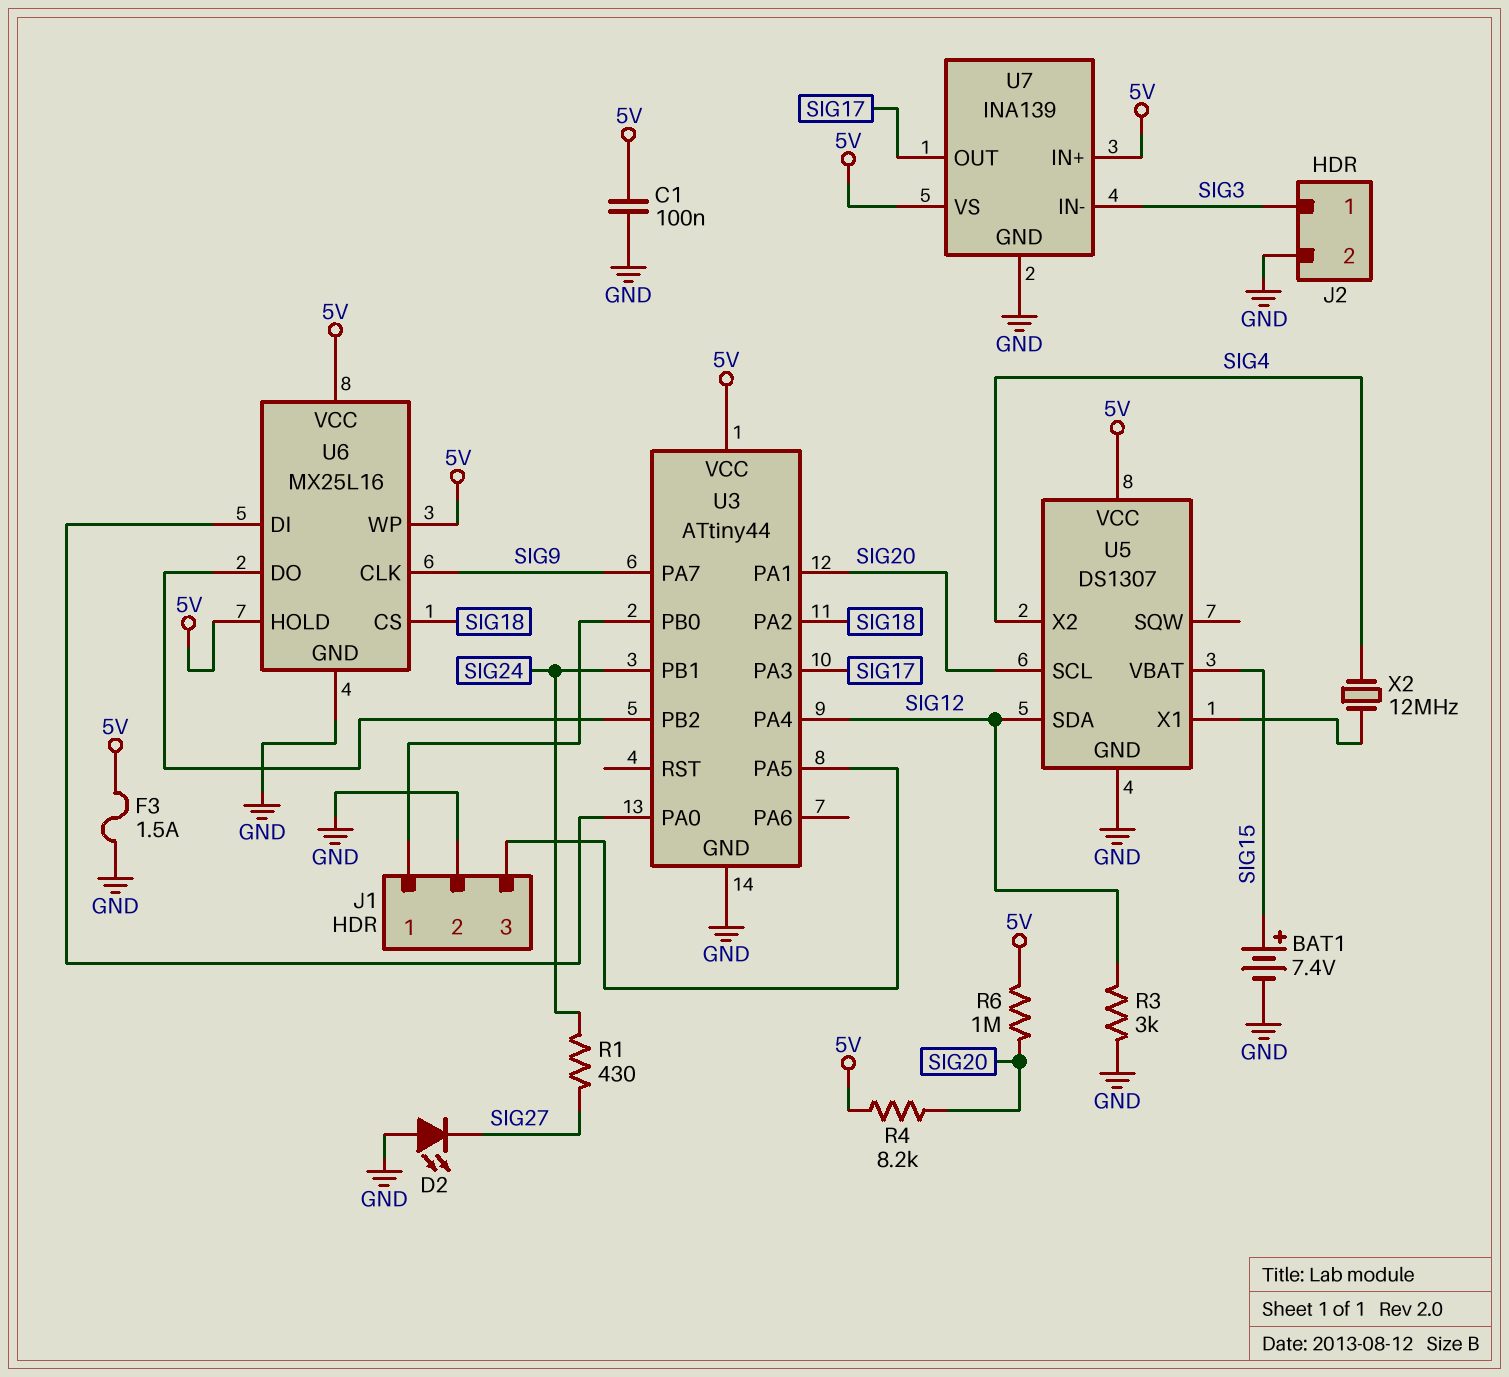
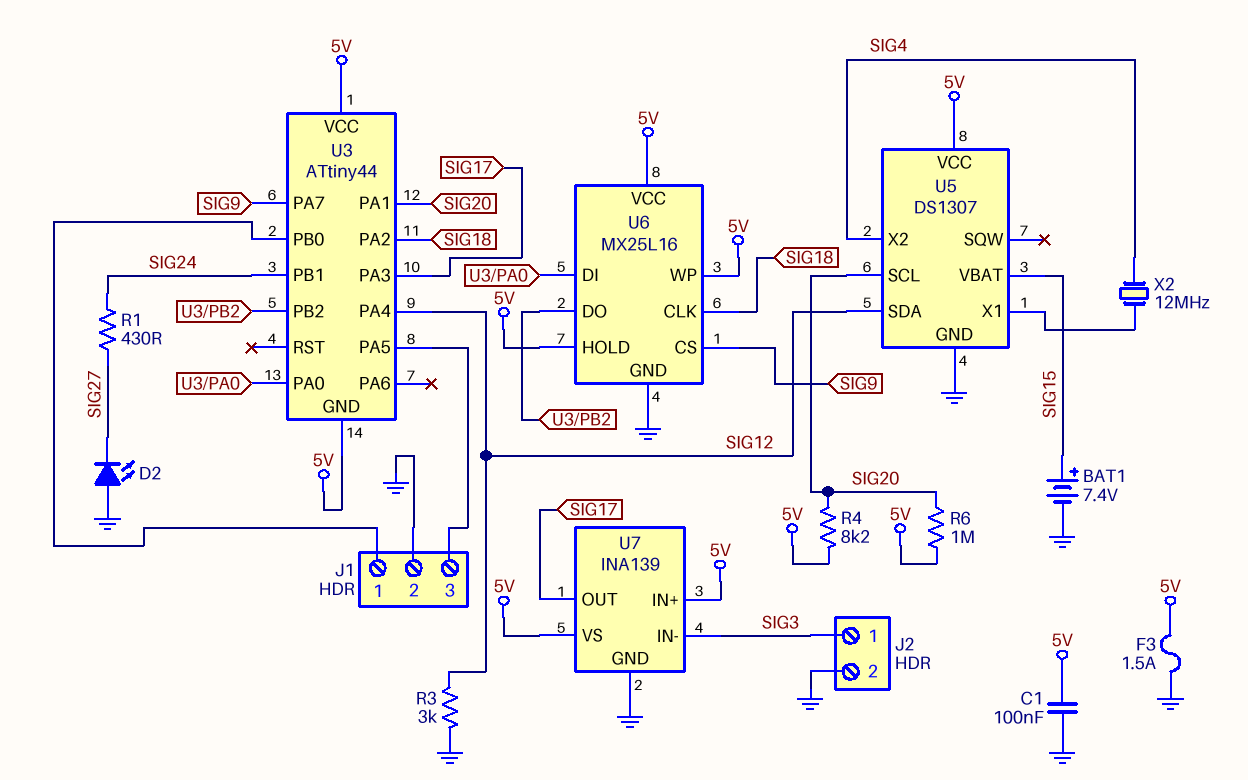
U3 pin GND: GND -> 5V
U6 pin CLK: SIG9 -> SIG18
U6 pin CS: SIG18 -> SIG9

